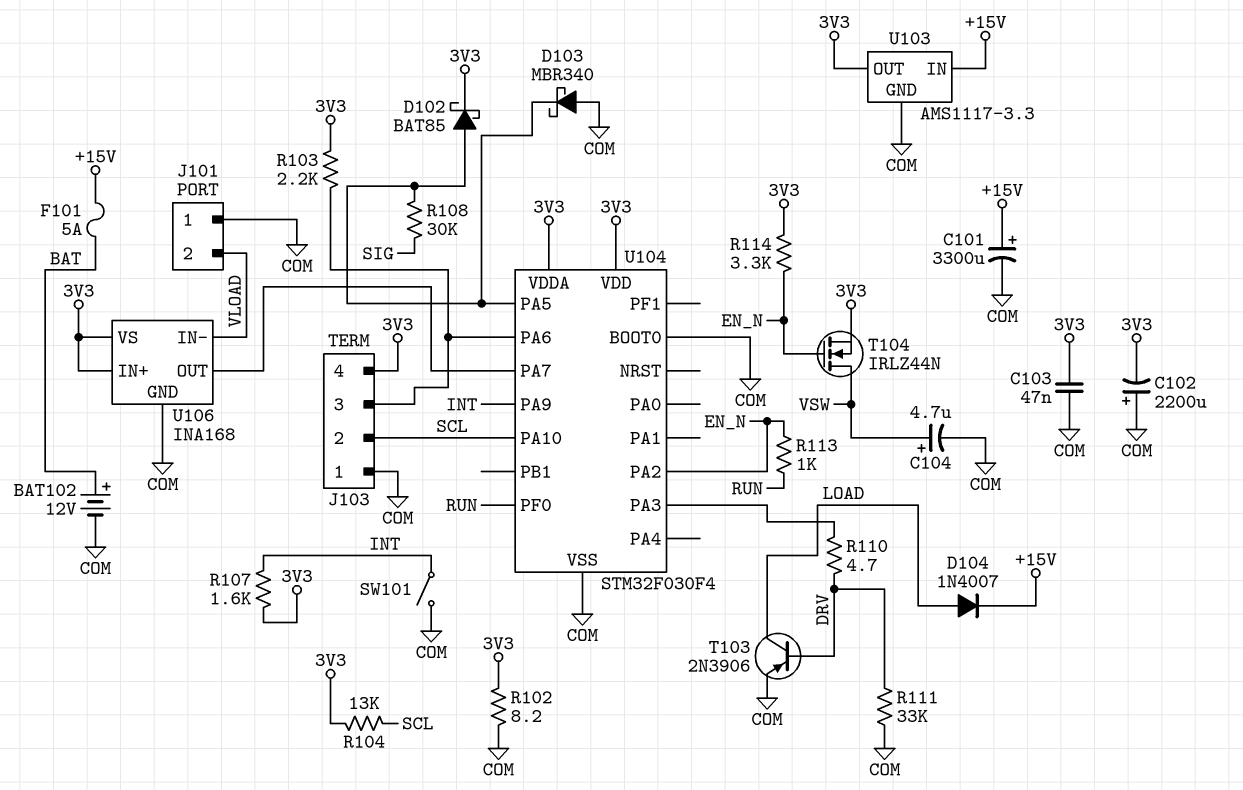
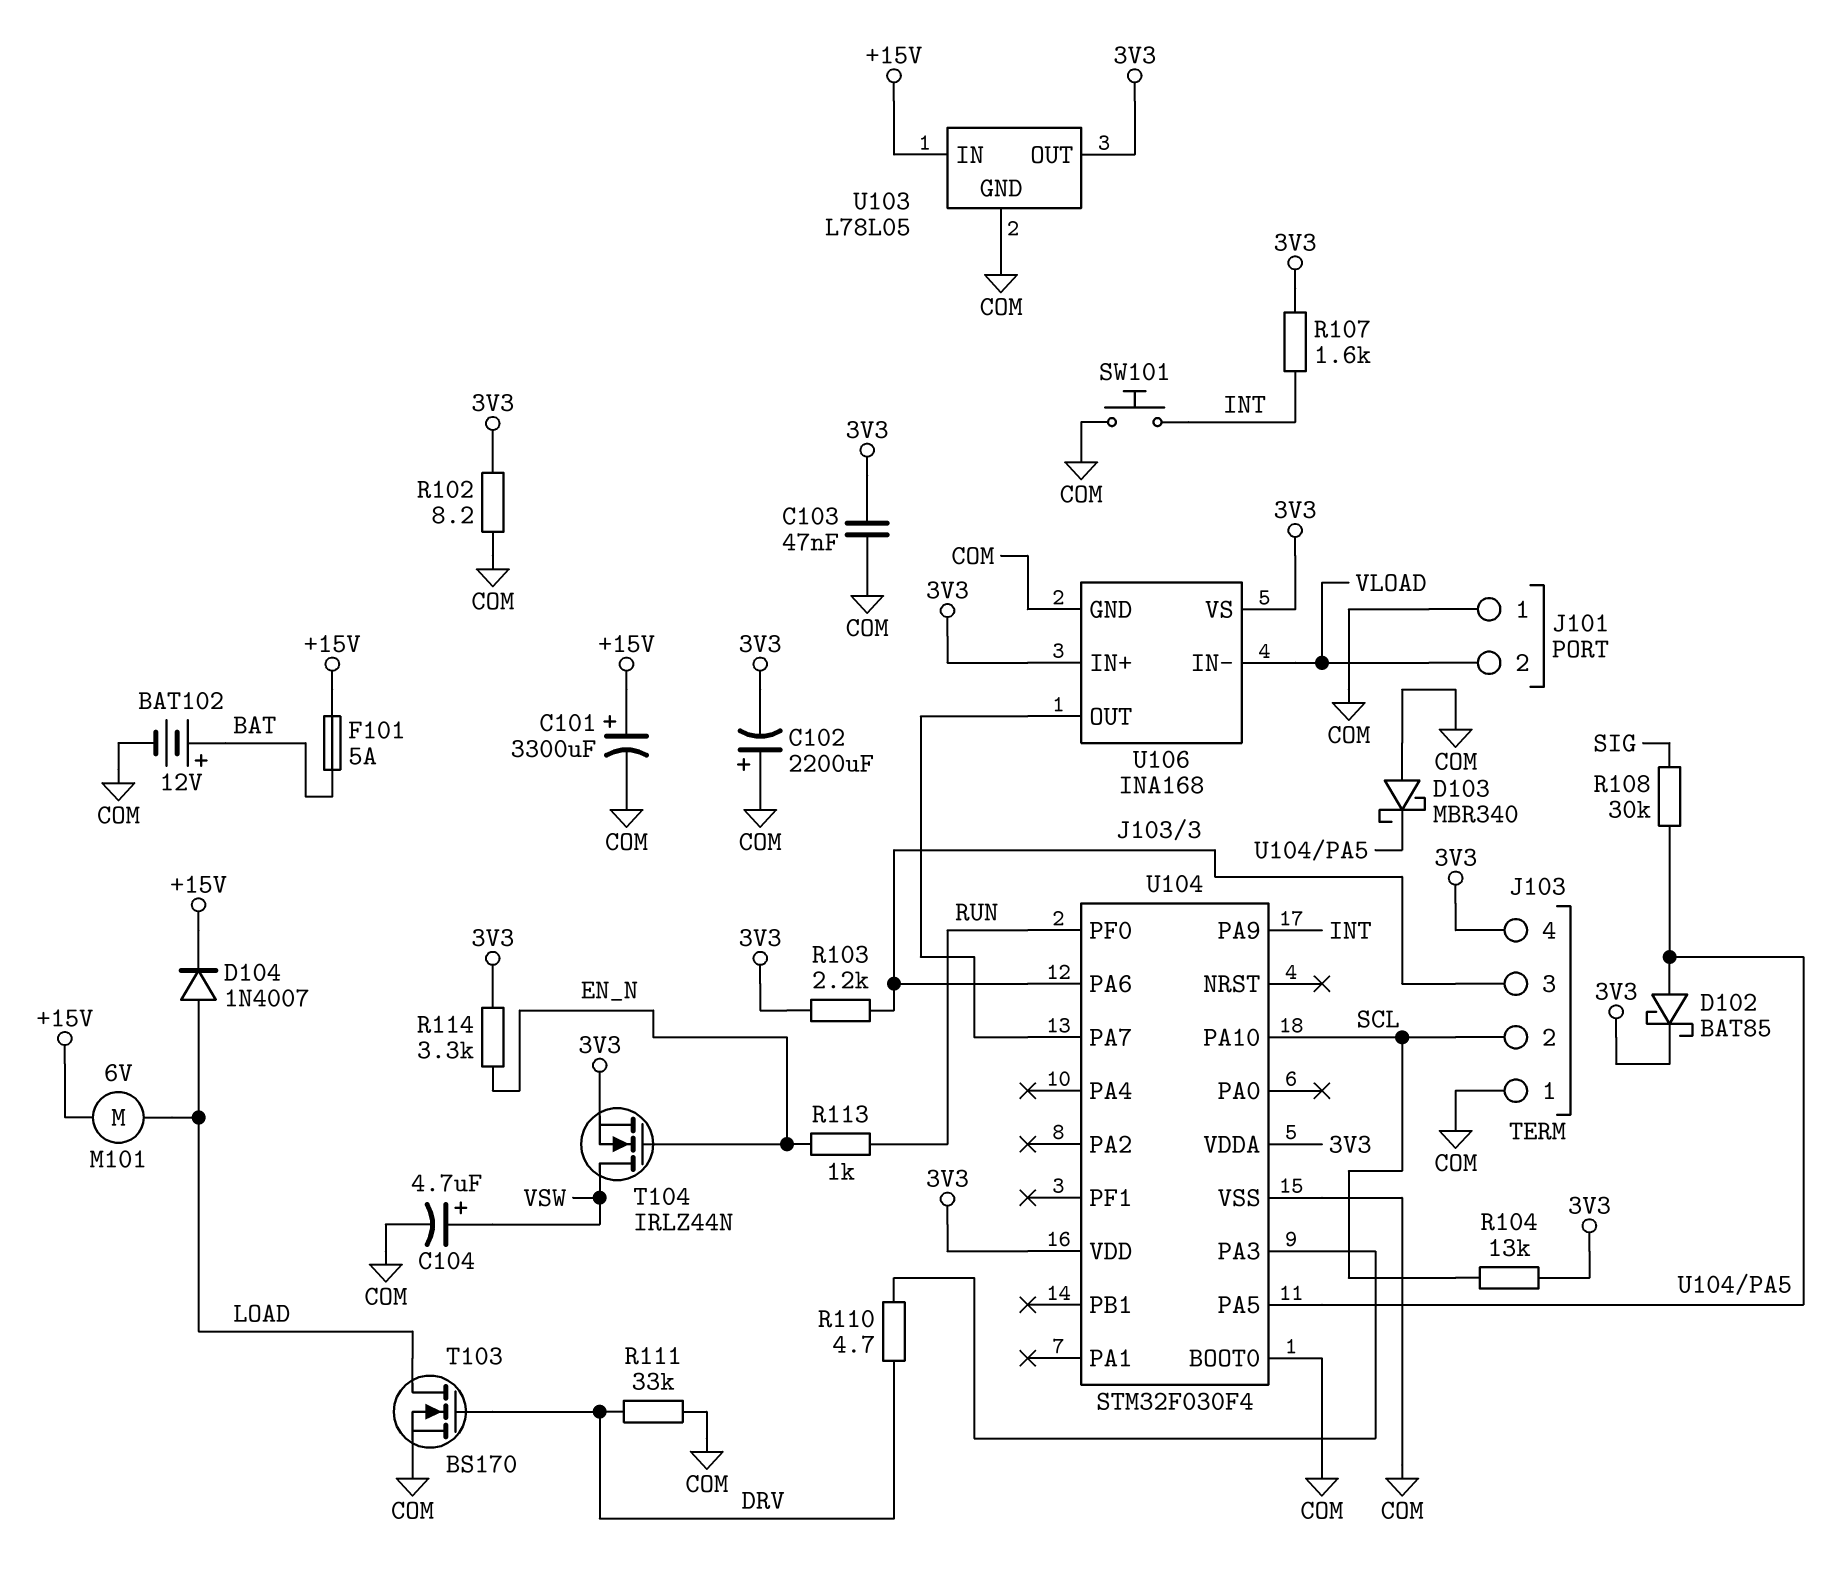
M101: none -> motor 6V (+15V, LOAD)
SW101: switch (COM, INT) -> button (COM, INT)
T103: PNP 2N3906 (B DRV, C LOAD, E COM) -> NMOS BS170 (G DRV, D LOAD, S COM)
U103: AMS1117-3.3 -> L78L05
U104 pin PA2: EN_N -> none

